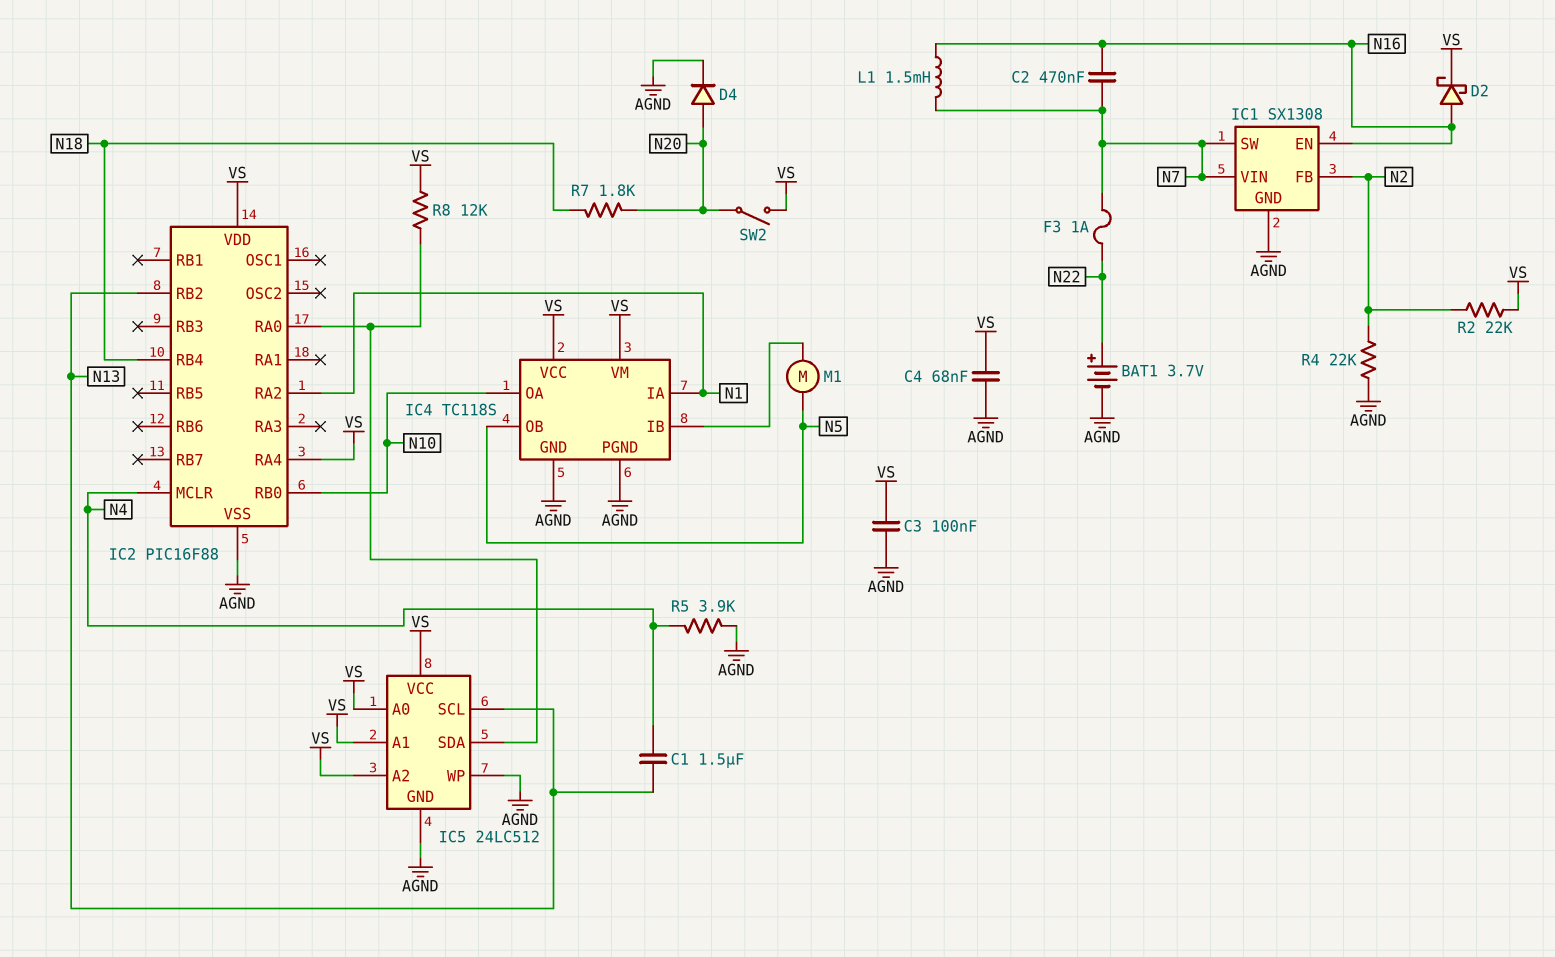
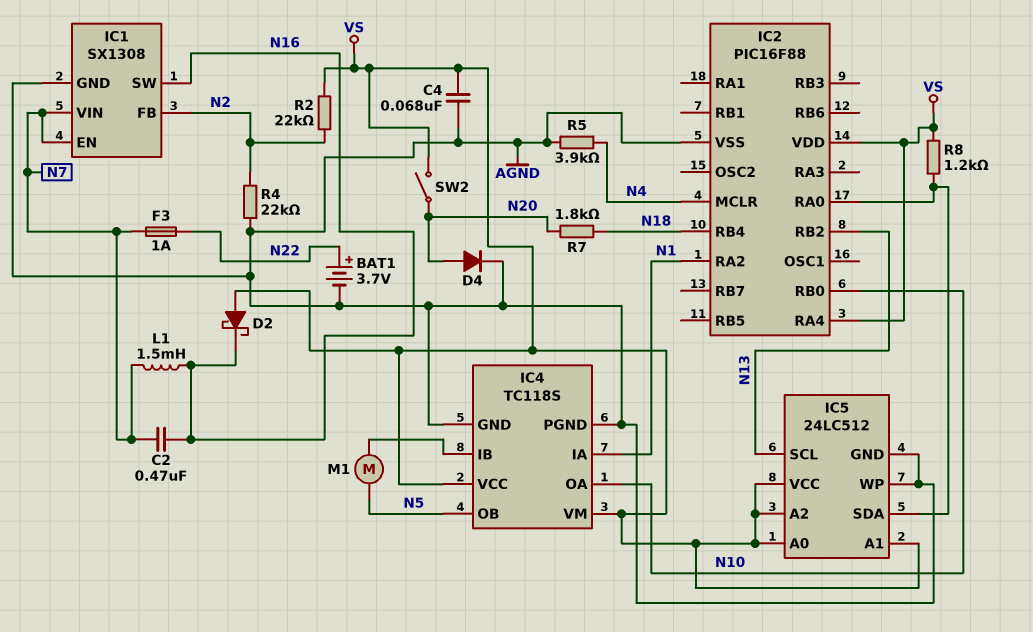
C1: 1.5uF (N4, N13) -> none
C3: 100nF (AGND, VS) -> none
D2: schottky (A N16, K VS) -> schottky (A VS, K N16)
IC1 pin EN: N16 -> N7
IC1 pin SW: N7 -> N16
R8: 12k (IC2/RA0, VS) -> 1.2k (IC2/RA0, VS)

